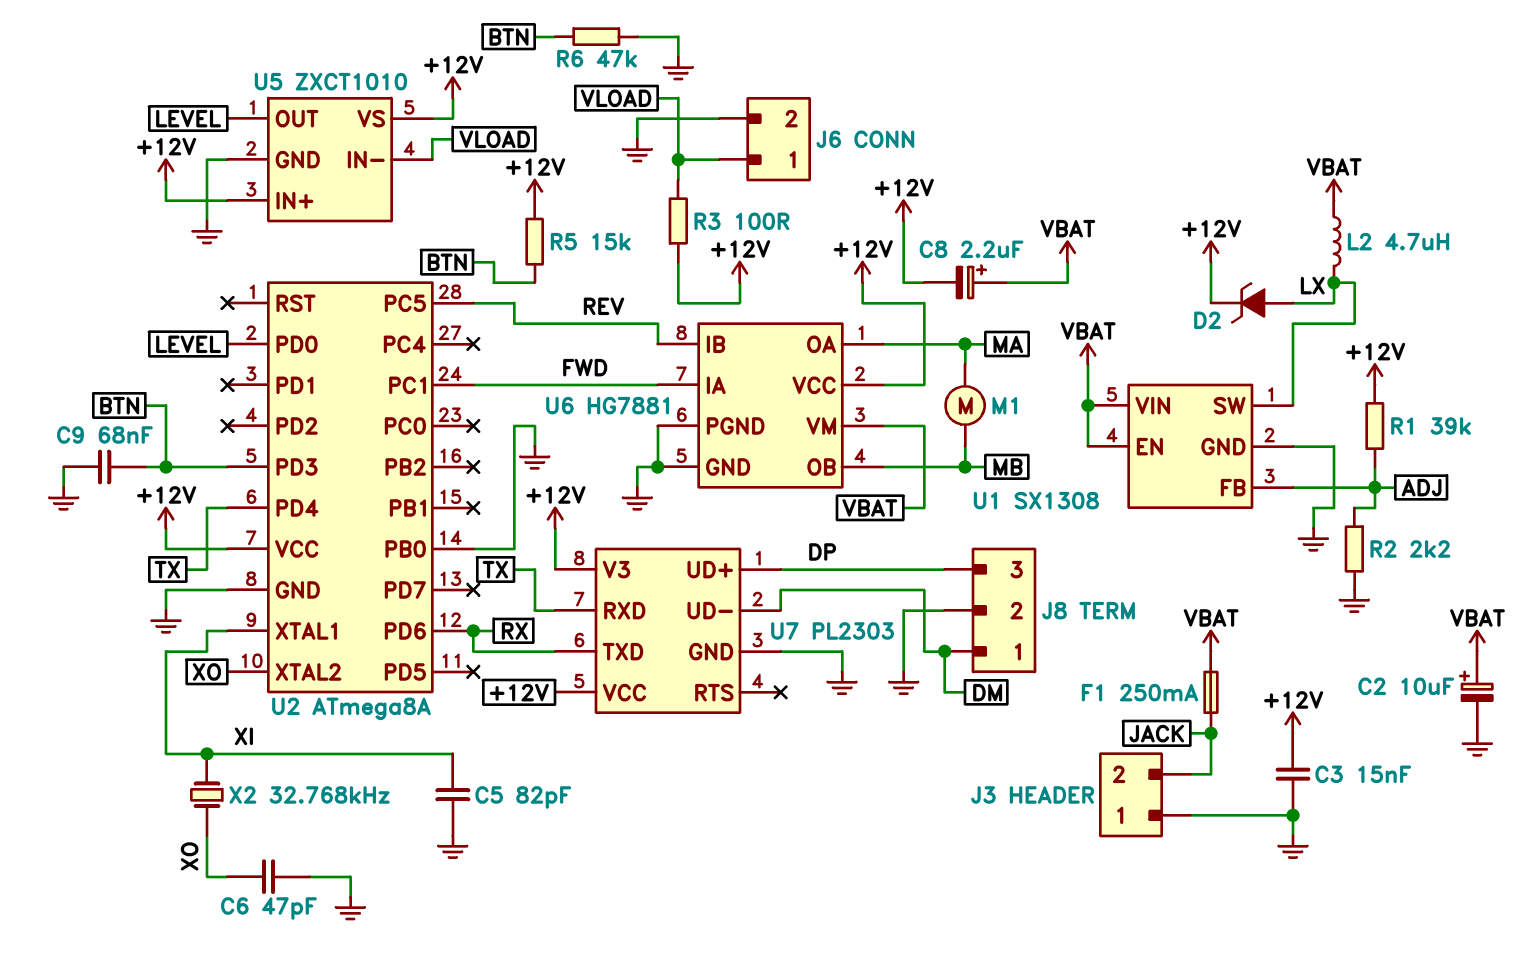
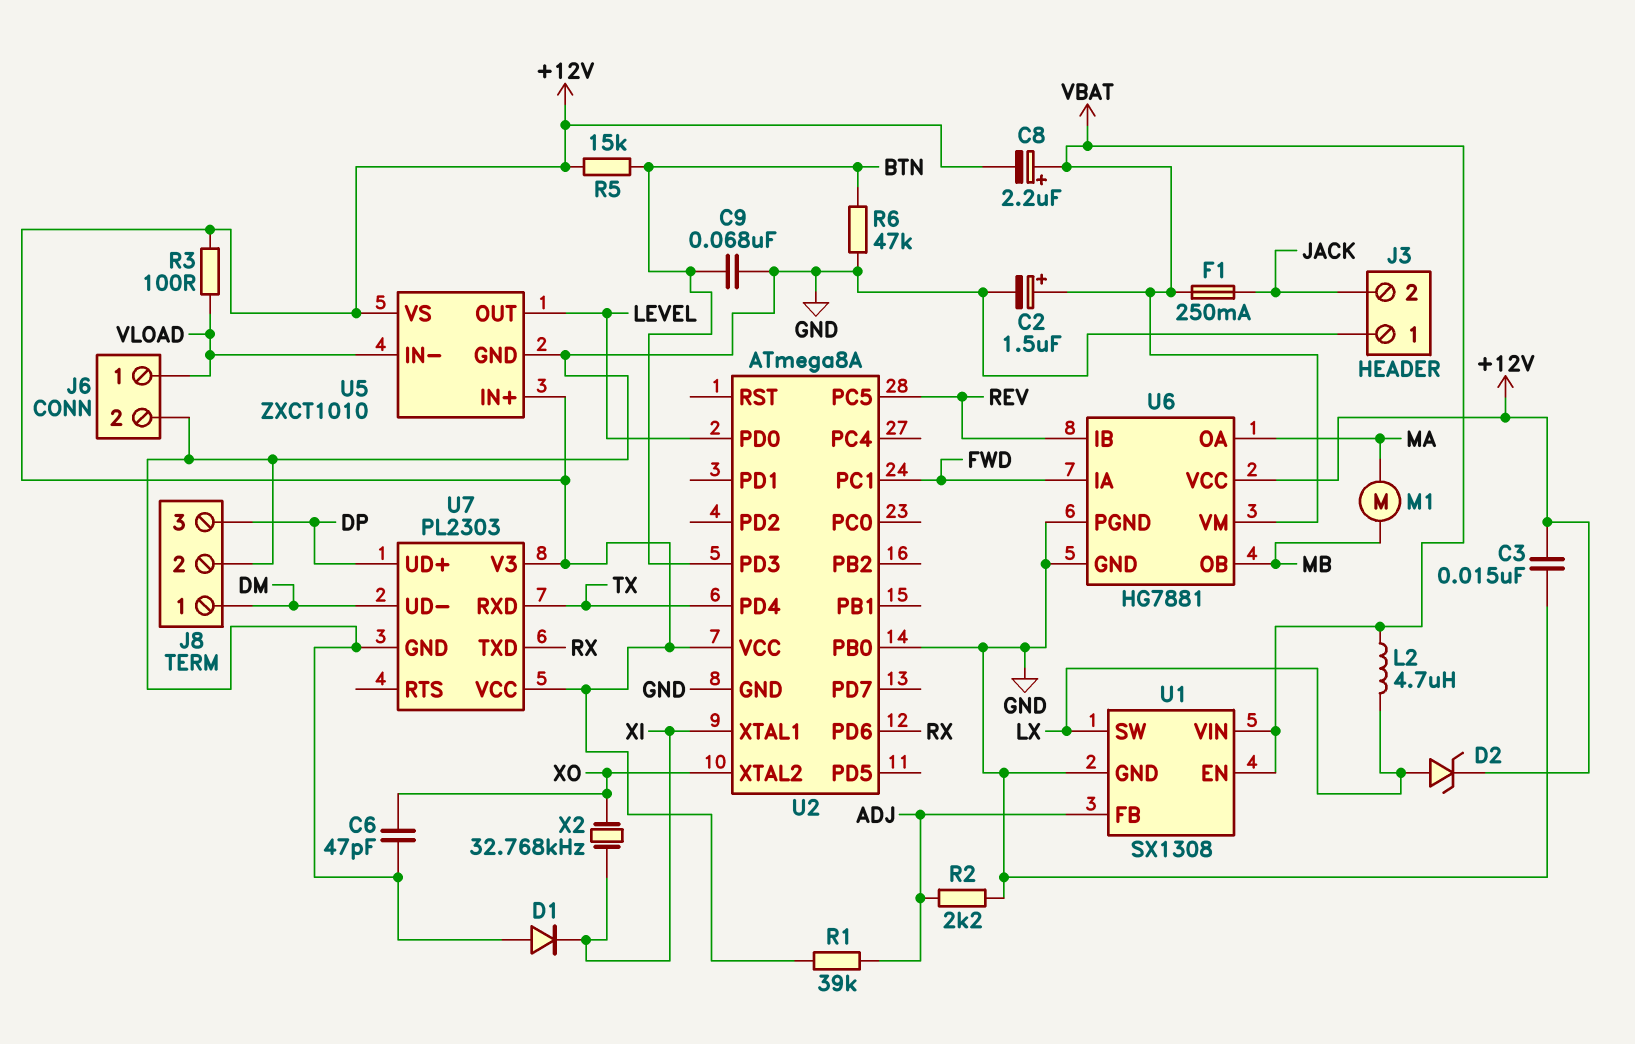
C2: 10uF (plus VBAT, minus GND) -> 1.5uF (plus VBAT, minus GND)
C5: 82pF (GND, XI) -> none
D1: none -> diode (A GND, K XI)

